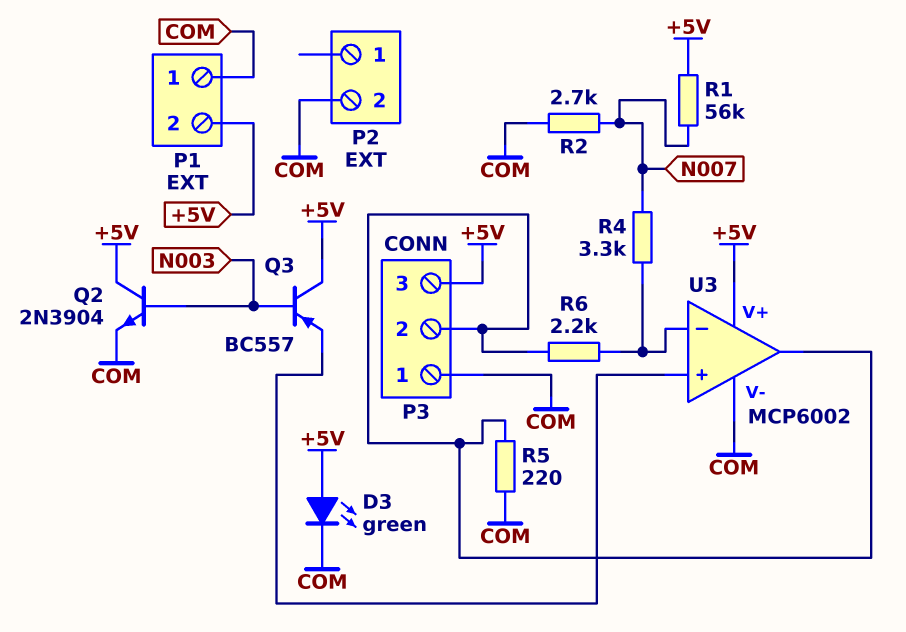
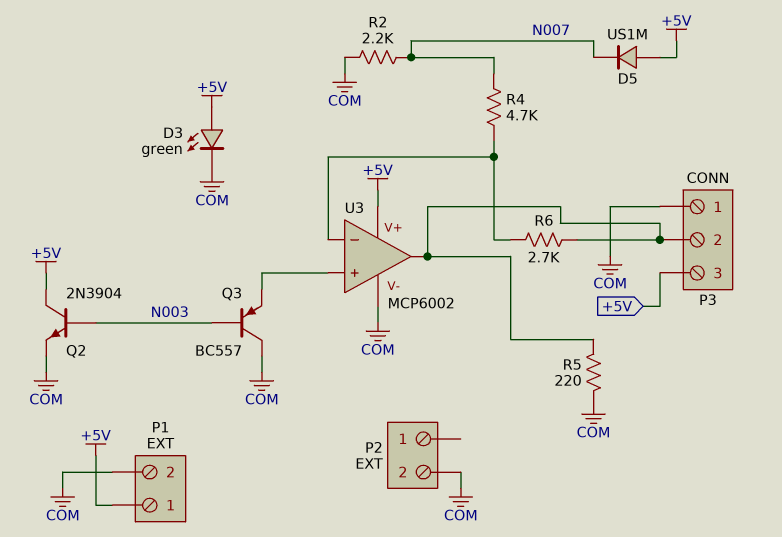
D5: none -> diode US1M (A +5V, K N007)
P1 pin 1: COM -> +5V
P1 pin 2: +5V -> COM
Q3: PNP BC557 (B N003, C +5V, E U3/in+) -> PNP BC557 (B N003, C COM, E U3/in+)
R1: 56k (+5V, N007) -> none
R2: 2.7k (COM, N007) -> 2.2k (COM, N007)
R4: 3.3k (N007, U3/in-) -> 4.7k (N007, U3/in-)
R6: 2.2k (P3/2, U3/in-) -> 2.7k (P3/2, U3/in-)

